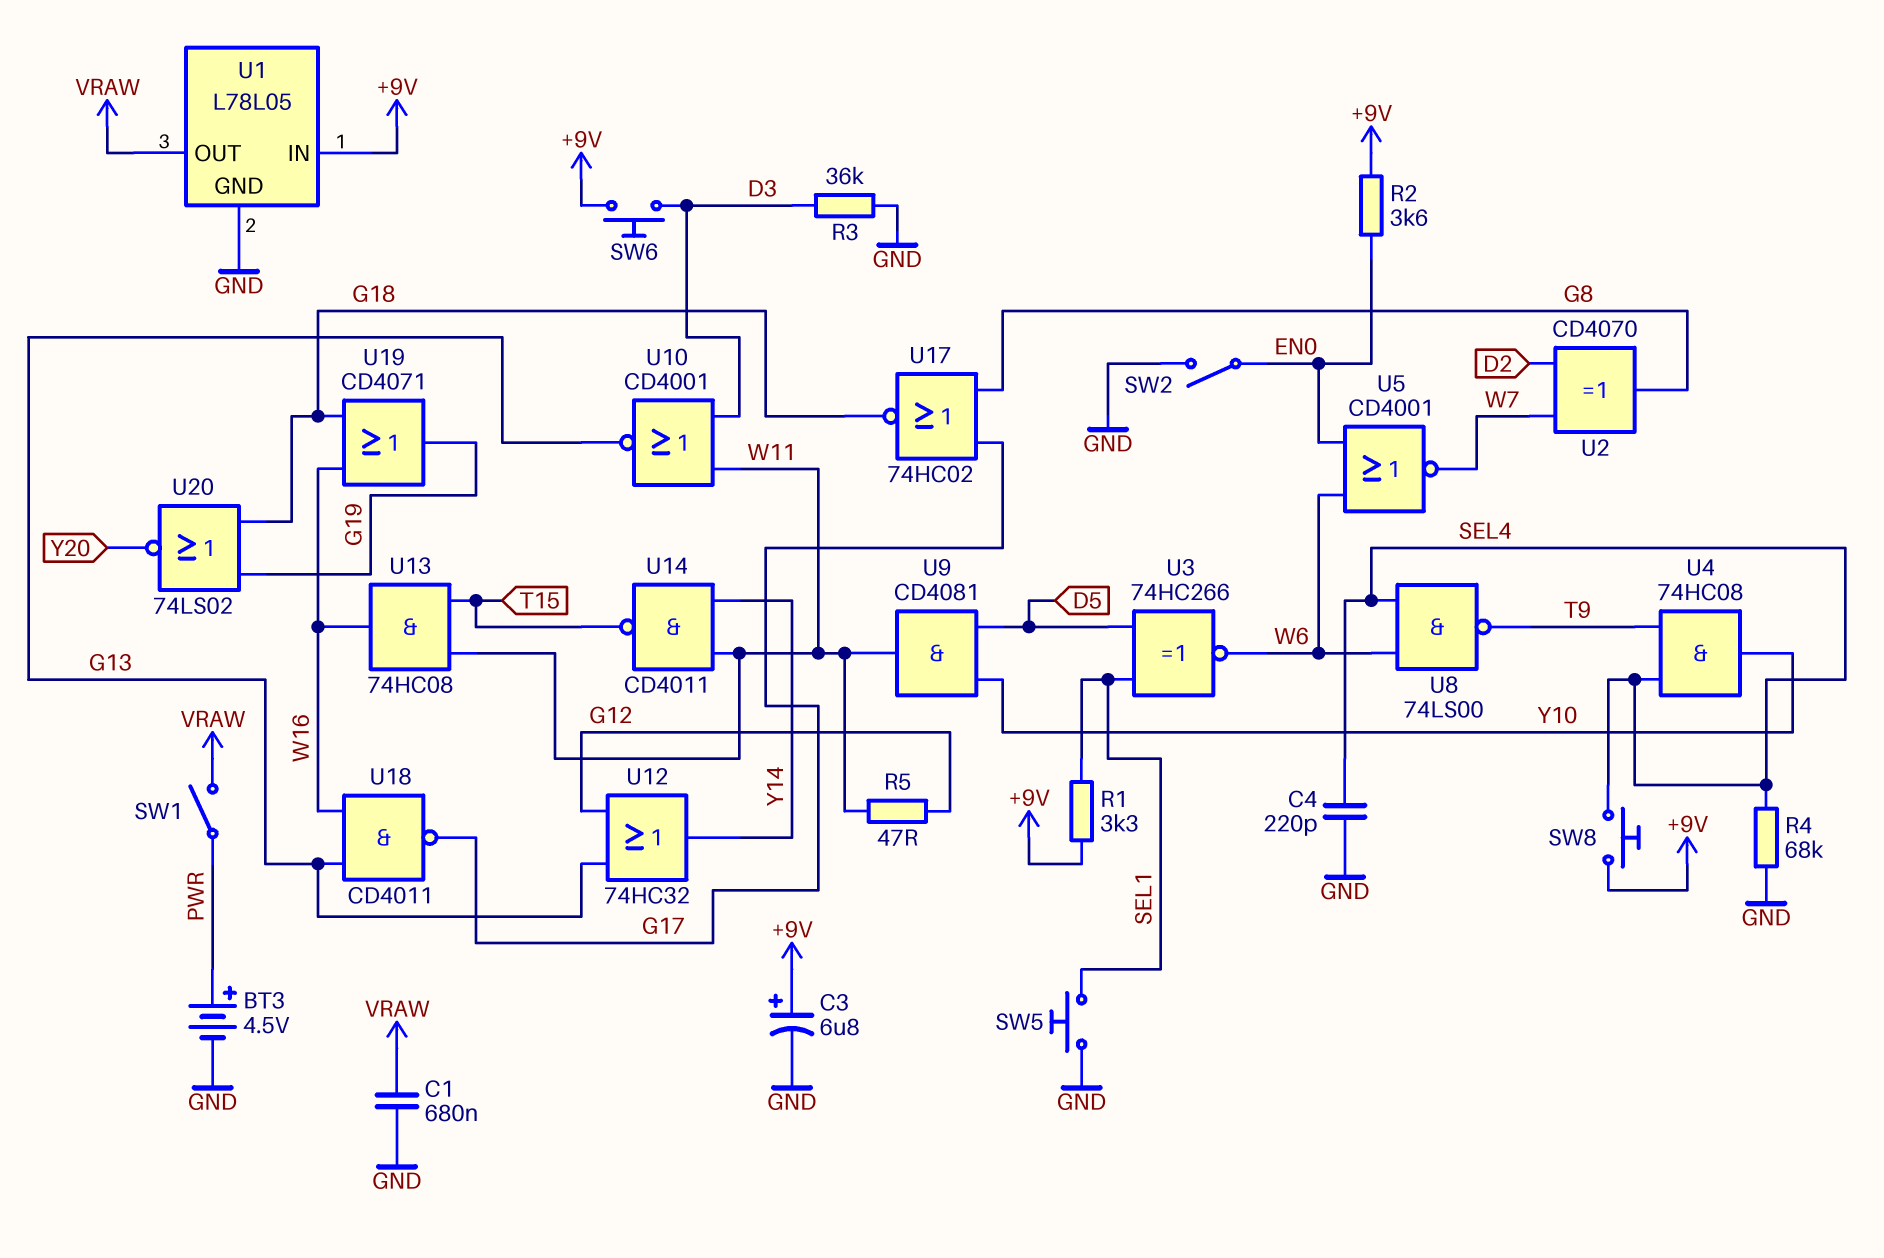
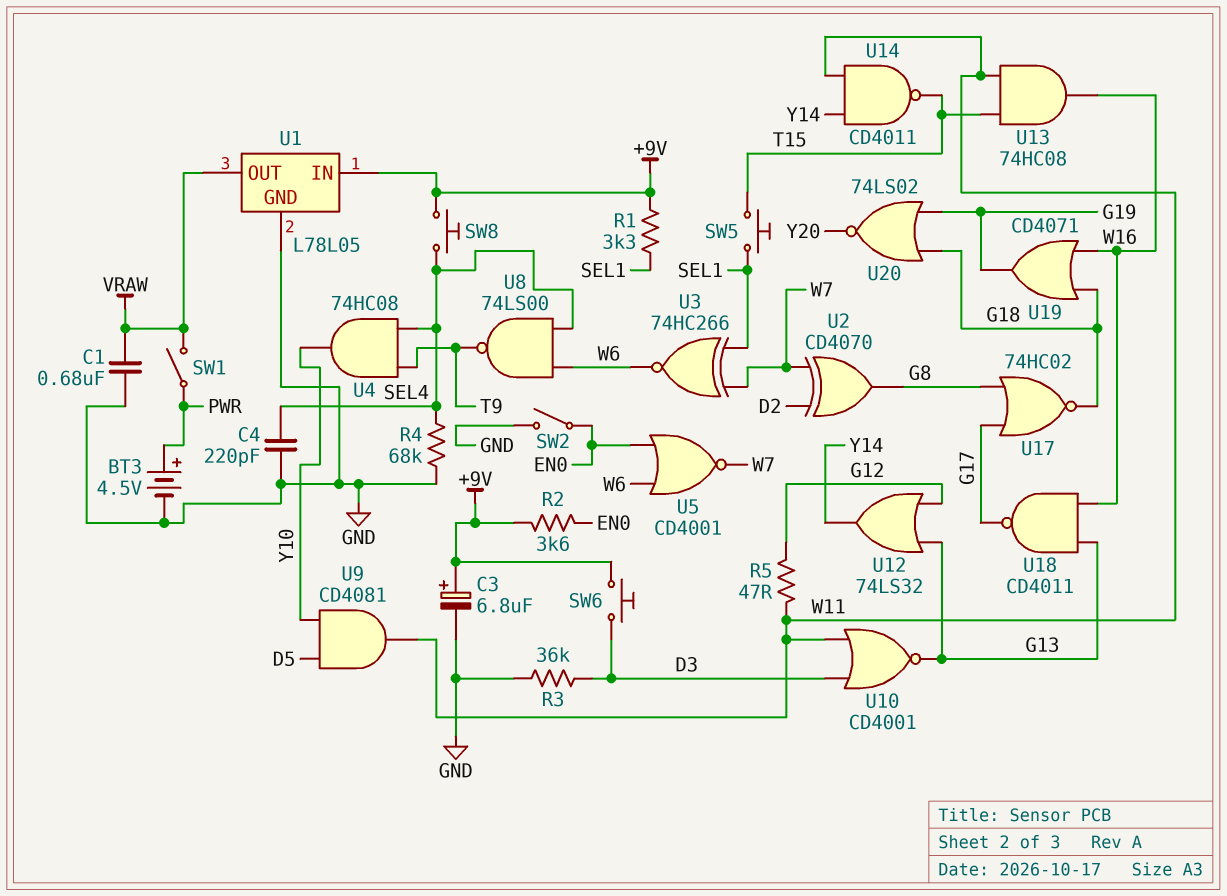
SW5: button (GND, SEL1) -> button (SEL1, T15)
U3: XNOR 74HC266 (in D5, in SEL1, out W6) -> XNOR 74HC266 (in SEL1, in W7, out W6)
U12: OR 74HC32 (in G12, in G13, out Y14) -> OR 74LS32 (in G12, in G13, out Y14)

